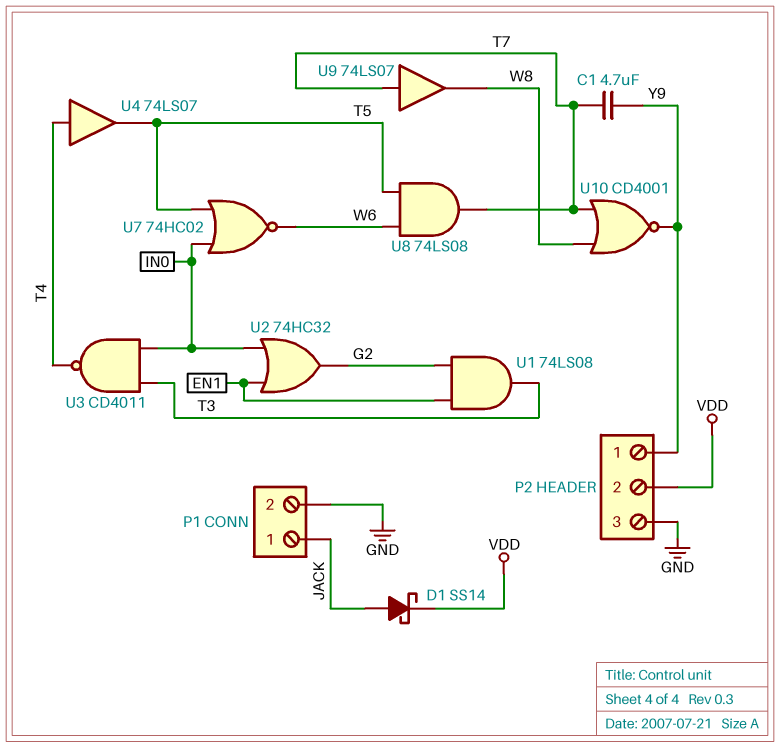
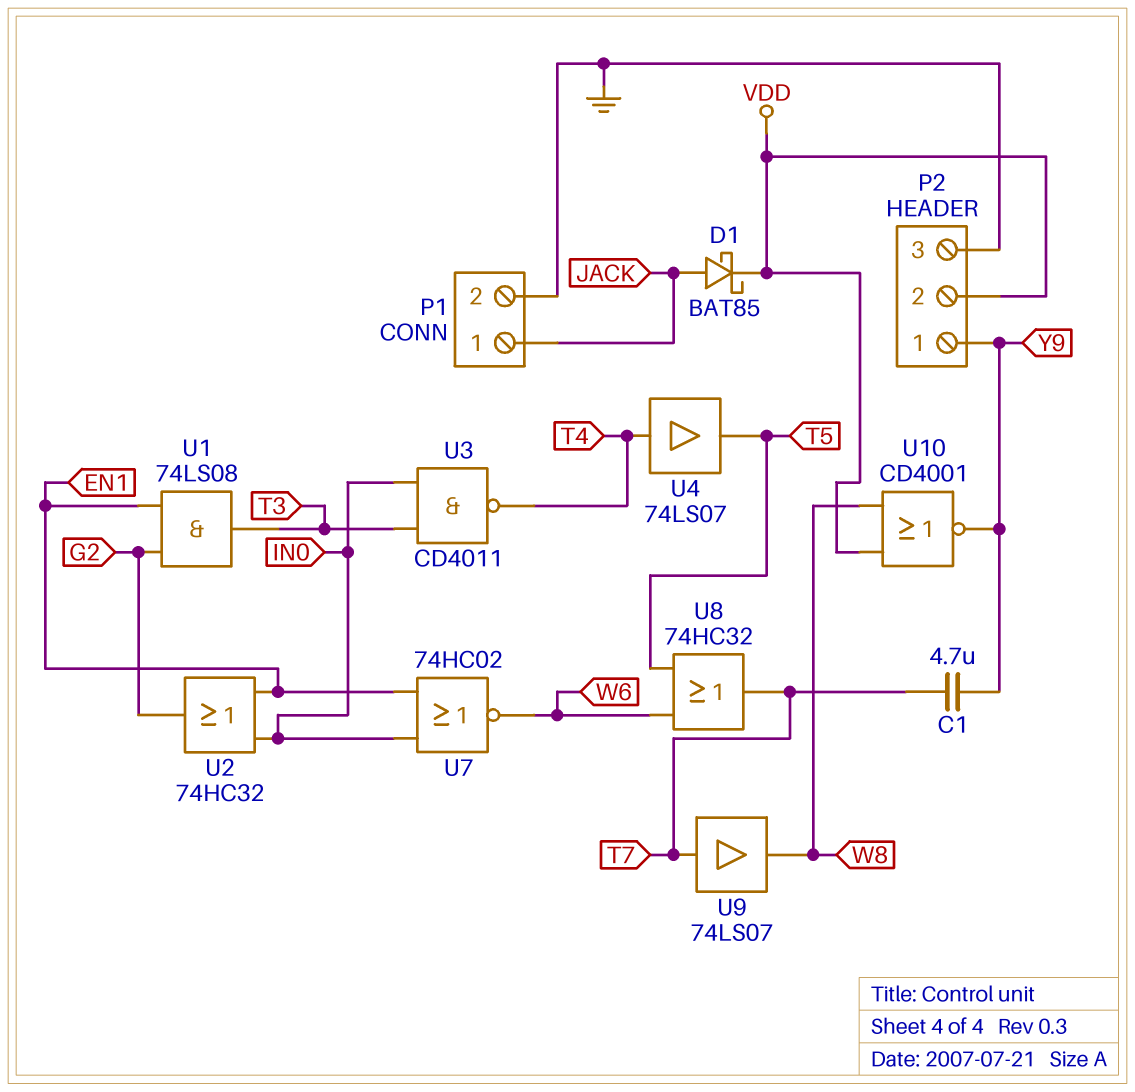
D1: schottky SS14 (A JACK, K VDD) -> schottky BAT85 (A JACK, K VDD)
U7: NOR 74HC02 (in IN0, in T5, out W6) -> NOR 74HC02 (in EN1, in IN0, out W6)
U8: AND 74LS08 (in T5, in W6, out T7) -> OR 74HC32 (in T5, in W6, out T7)
U10: NOR CD4001 (in T7, in W8, out Y9) -> NOR CD4001 (in VDD, in W8, out Y9)

